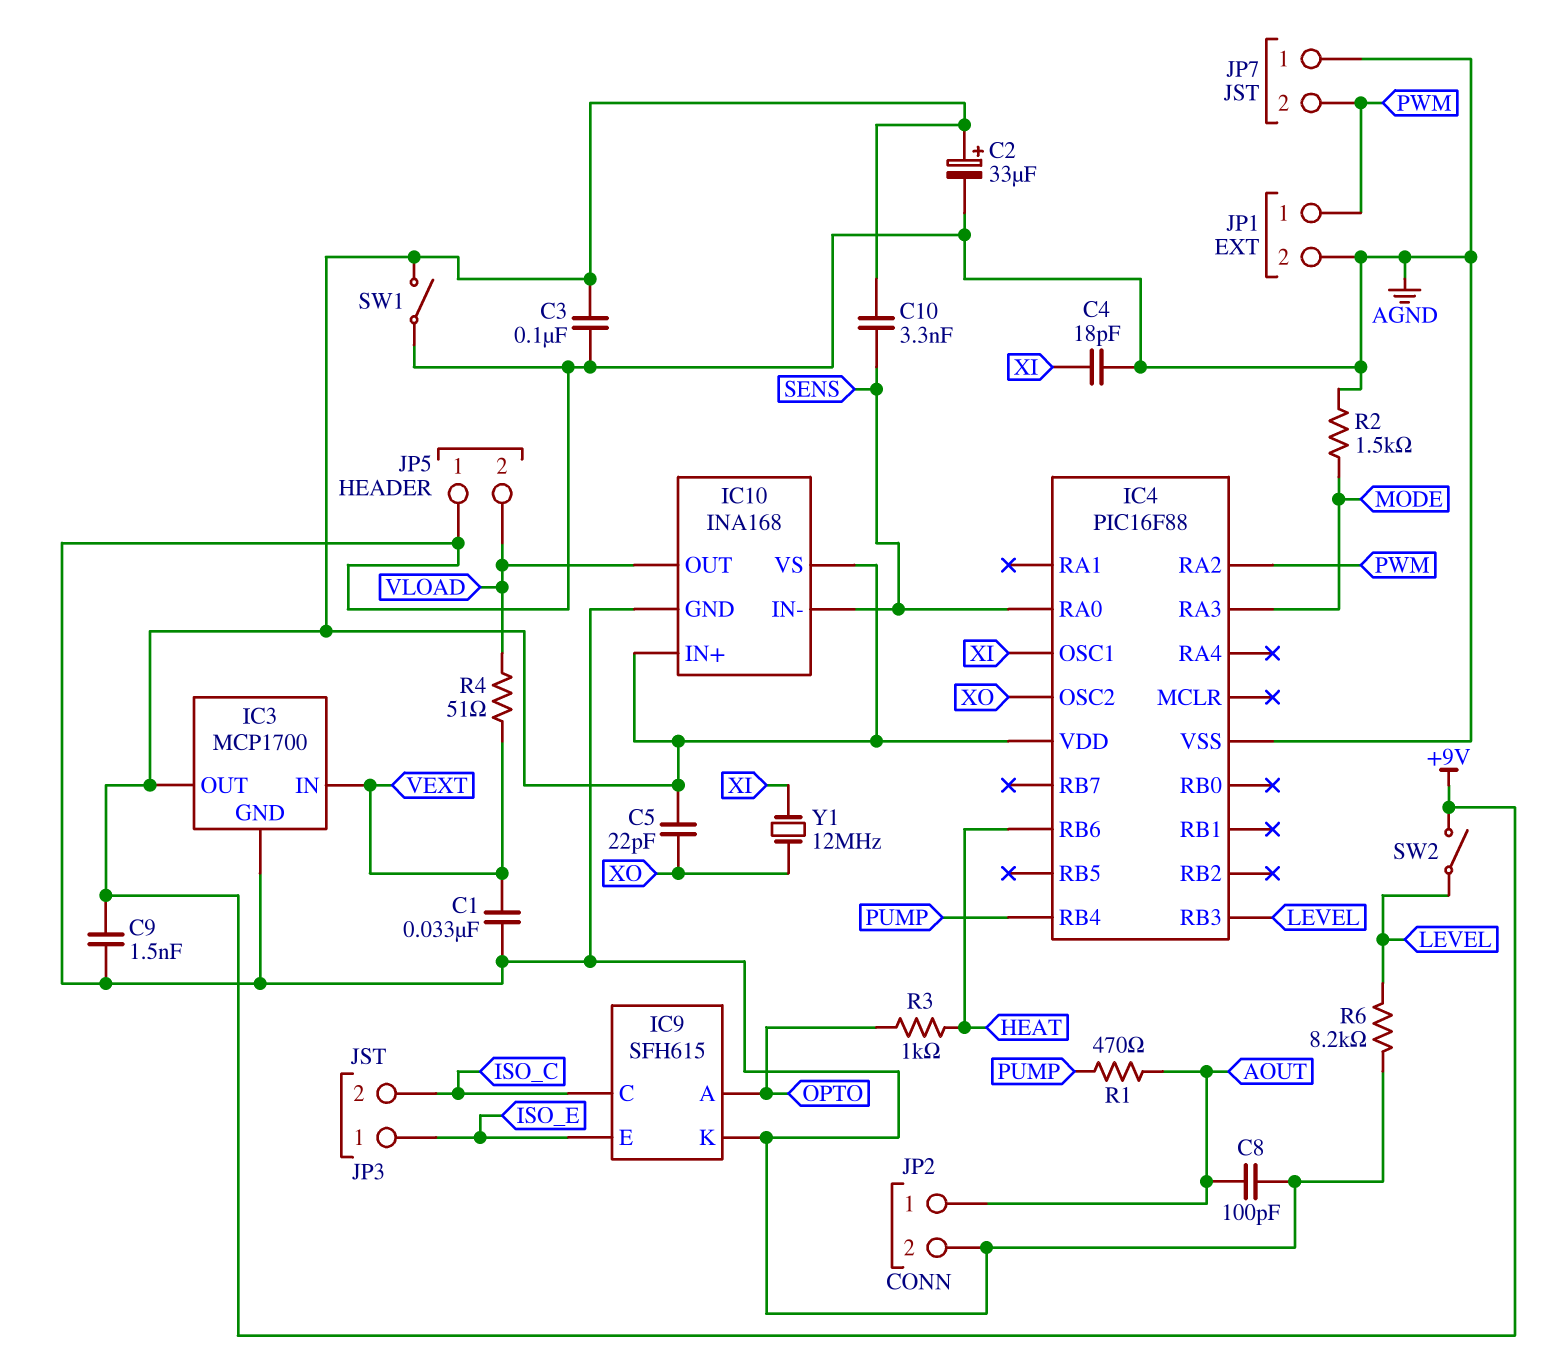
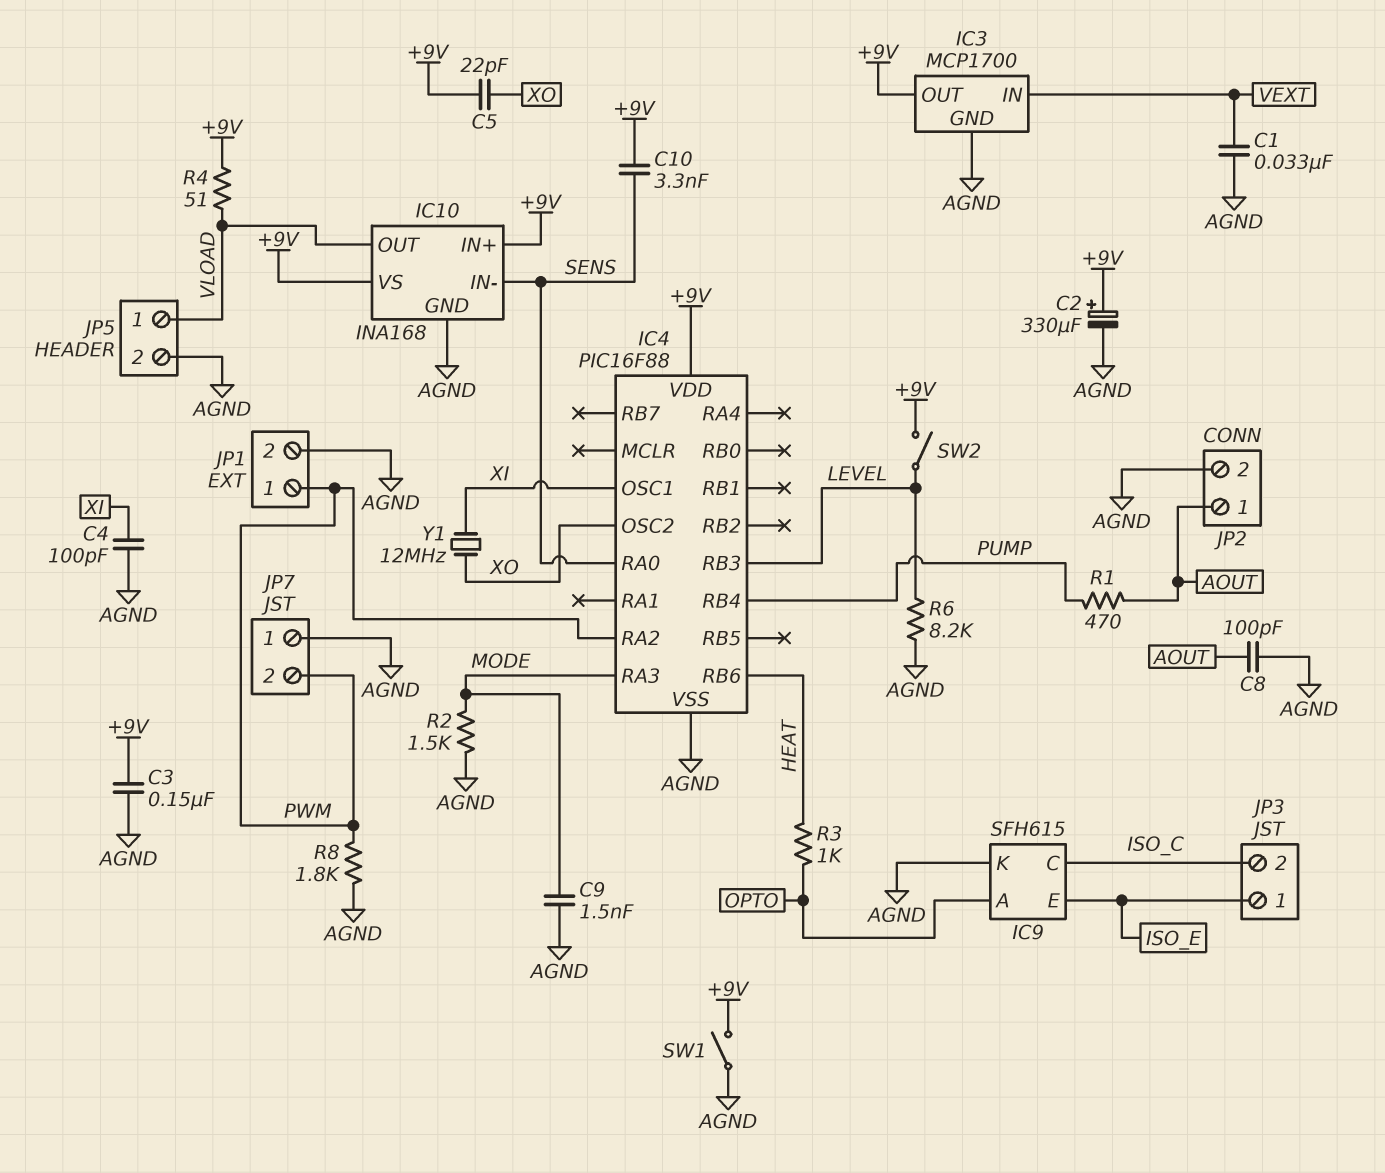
C2: 33uF (plus +9V, minus AGND) -> 330uF (plus +9V, minus AGND)
C3: 100nF (+9V, AGND) -> 150nF (+9V, AGND)
C4: 18pF (AGND, XI) -> 100pF (AGND, XI)
C9: 1.5nF (+9V, AGND) -> 1.5nF (AGND, MODE)
JP5 pin 1: AGND -> VLOAD
JP5 pin 2: VLOAD -> AGND
R4: 51 (VEXT, VLOAD) -> 51 (+9V, VLOAD)
R8: none -> 1.8k (AGND, PWM)

